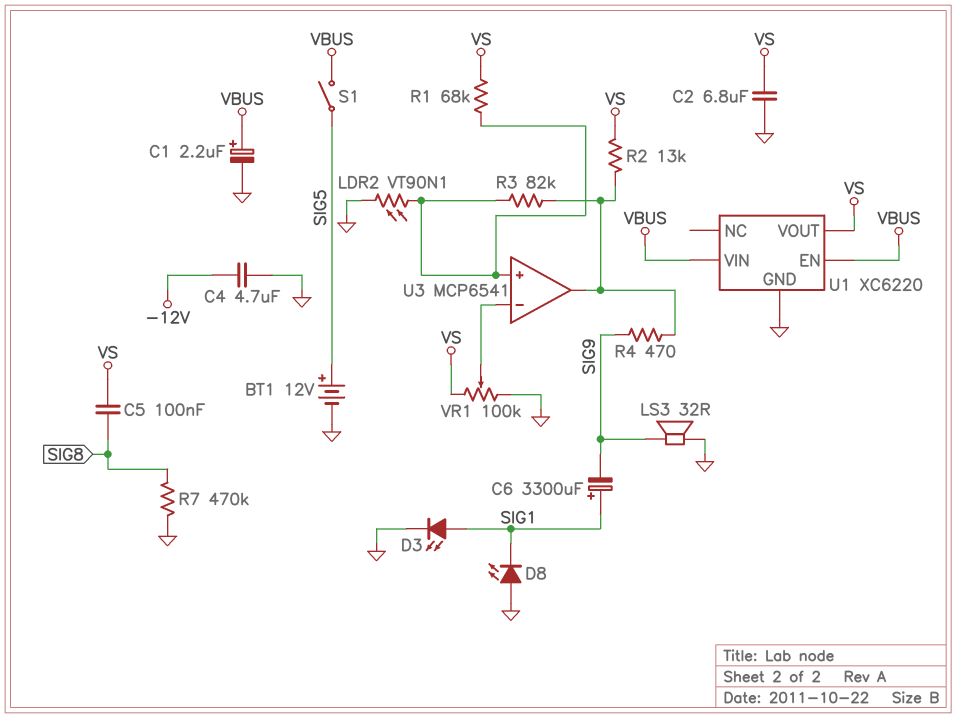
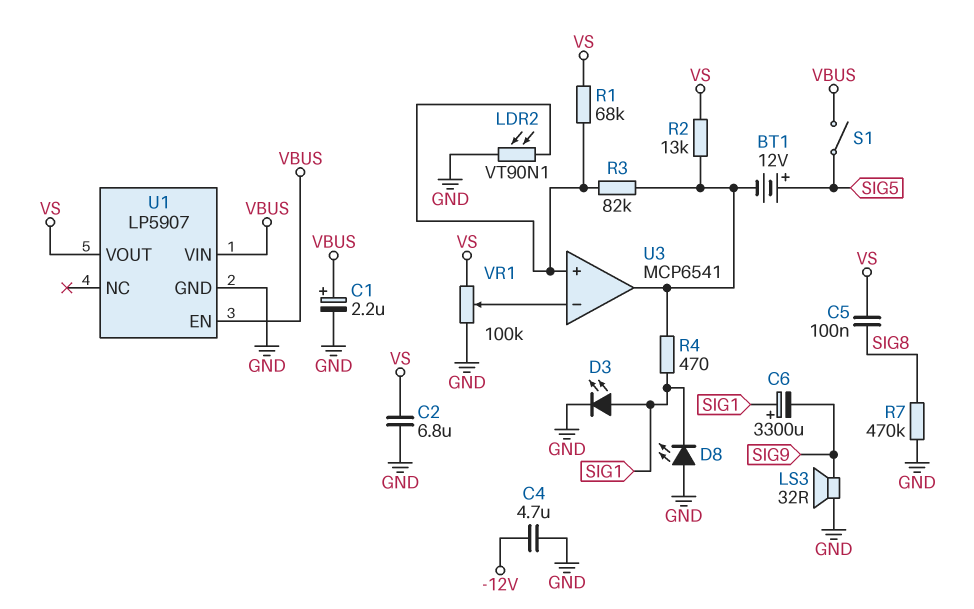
BT1: 12V (plus SIG5, minus GND) -> 12V (plus SIG5, minus U3/out)
R4: 470 (SIG9, U3/out) -> 470 (SIG1, U3/out)
U1: XC6220 -> LP5907

